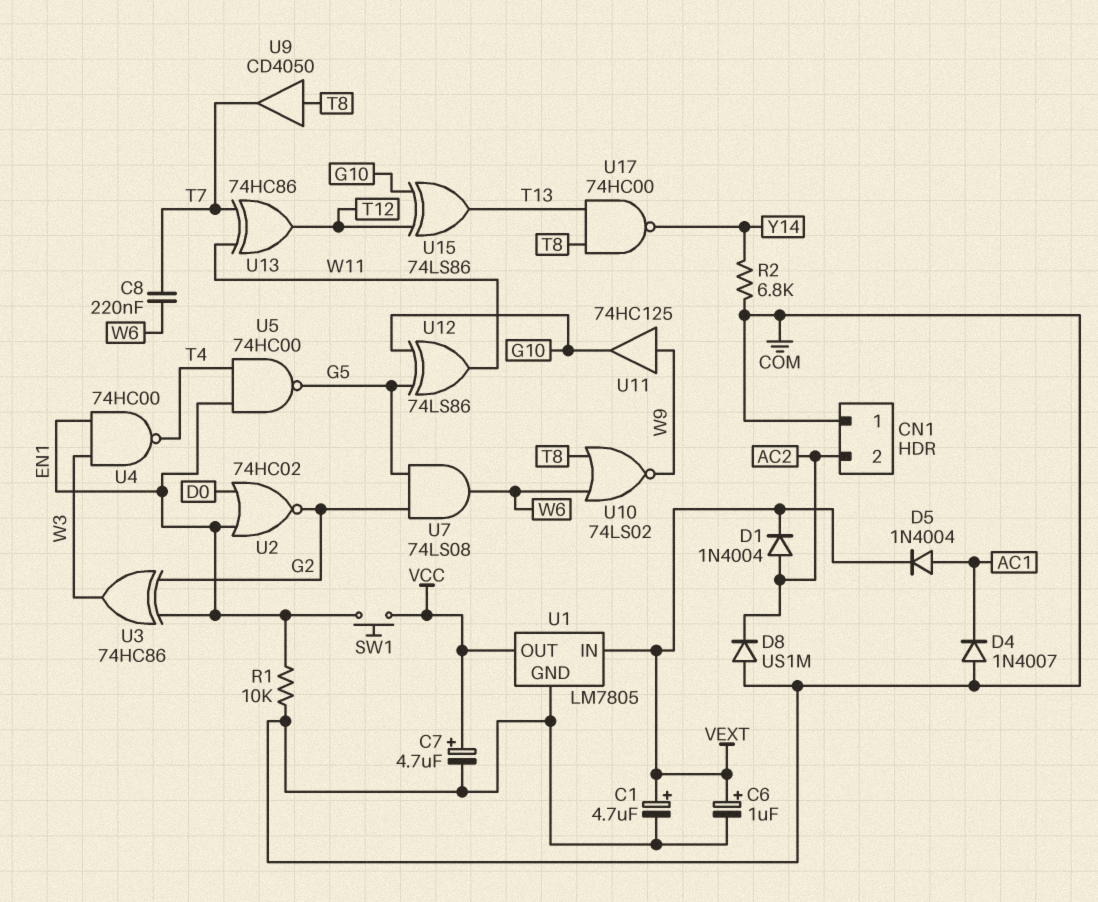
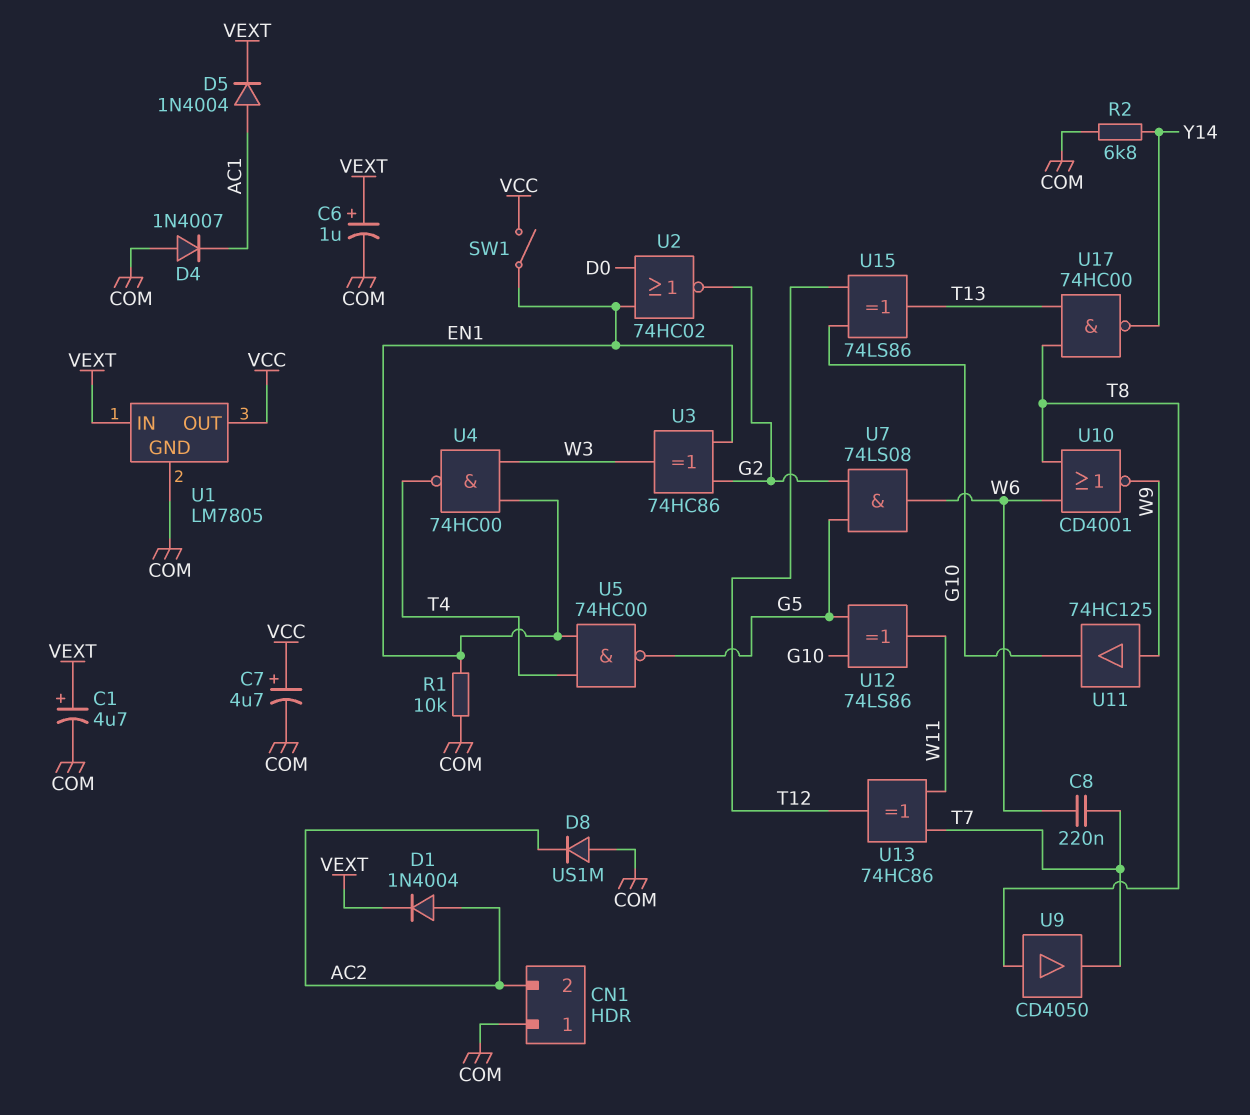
SW1: button (EN1, VCC) -> switch (EN1, VCC)
U10: NOR 74LS02 (in T8, in W6, out W9) -> NOR CD4001 (in T8, in W6, out W9)

